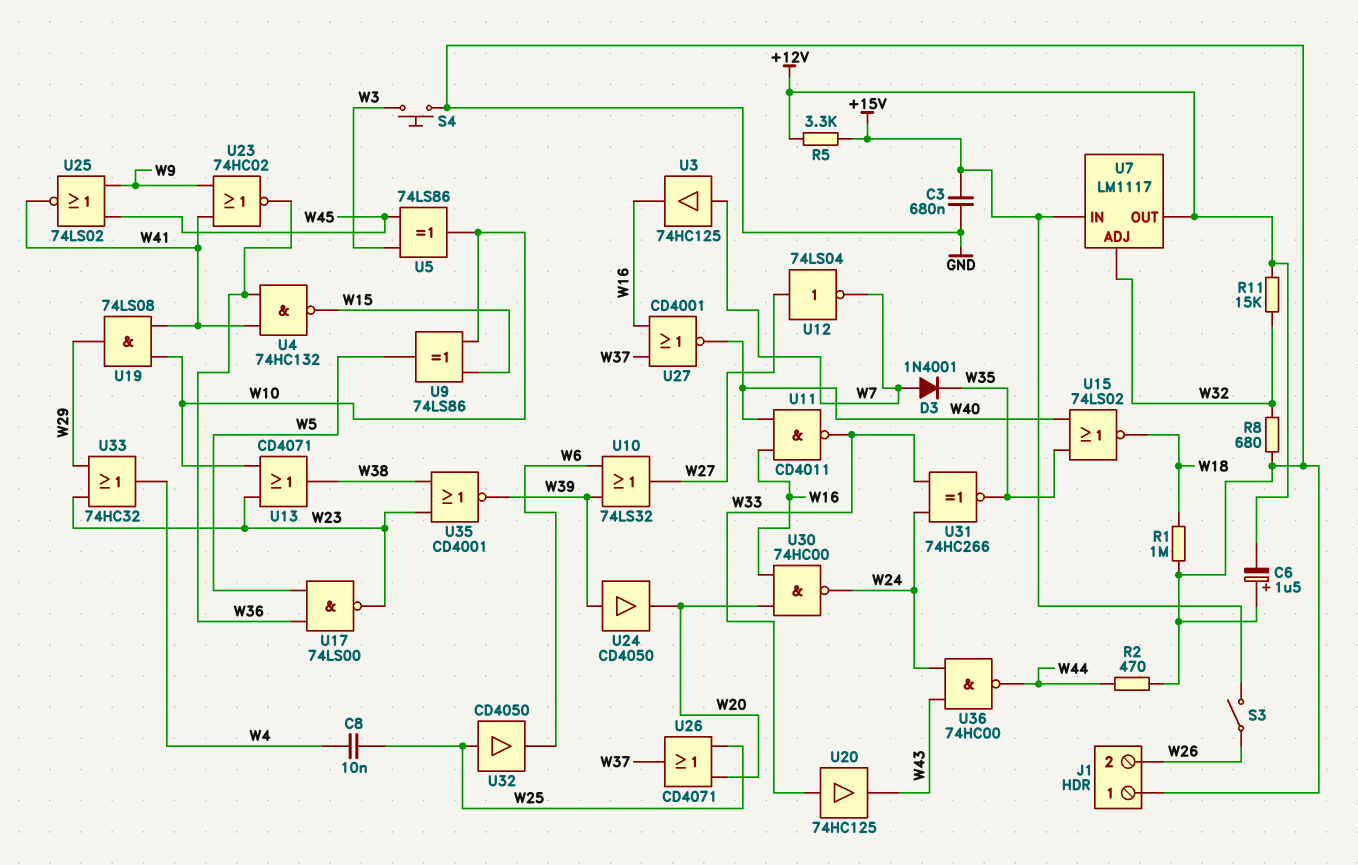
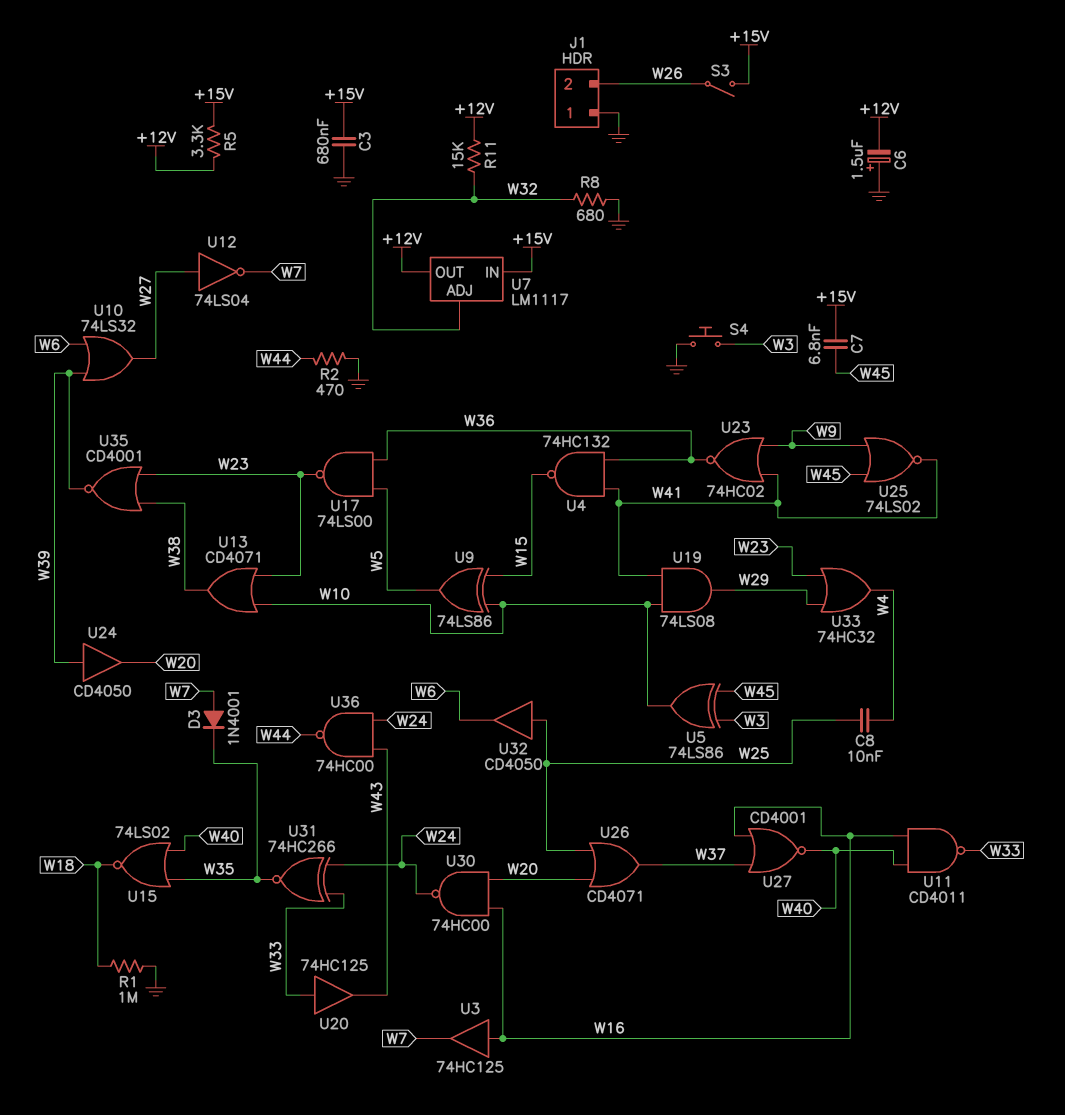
C7: none -> 6.8nF (+15V, W45)
U3: buffer 74HC125 (in W7, out W16) -> buffer 74HC125 (in W16, out W7)

